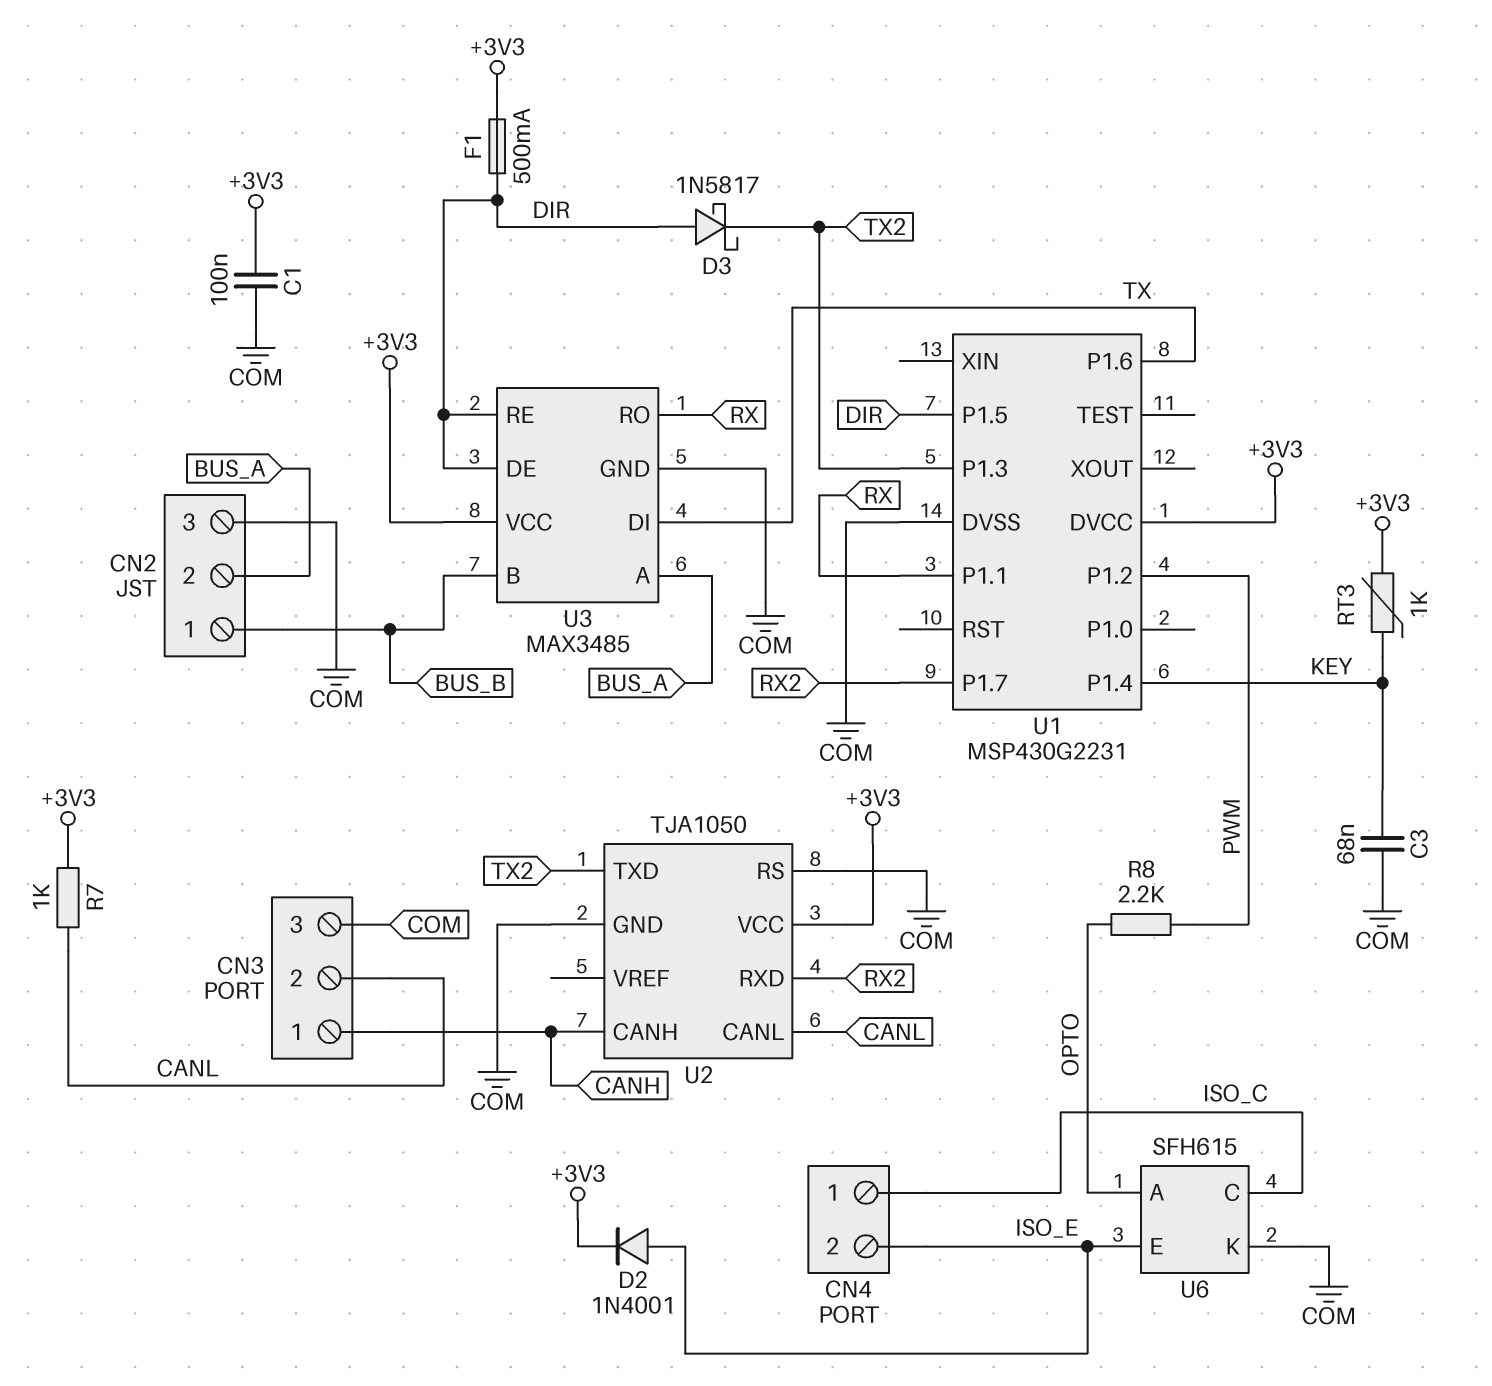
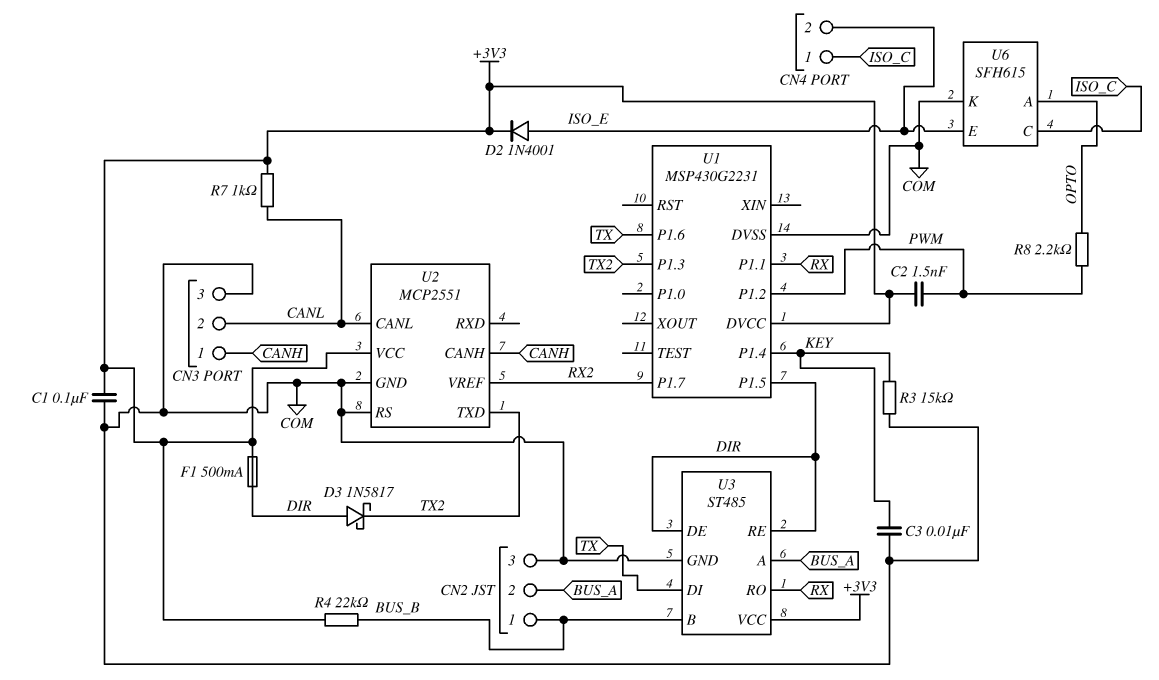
C2: none -> 1.5nF (+3V3, PWM)
C3: 68nF (COM, KEY) -> 10nF (COM, KEY)
R3: none -> 15k (COM, KEY)
R4: none -> 22k (+3V3, BUS_B)
RT3: 1k (+3V3, KEY) -> none
U2: TJA1050 -> MCP2551
U2 pin RXD: RX2 -> none
U2 pin VREF: none -> RX2
U3: MAX3485 -> ST485

